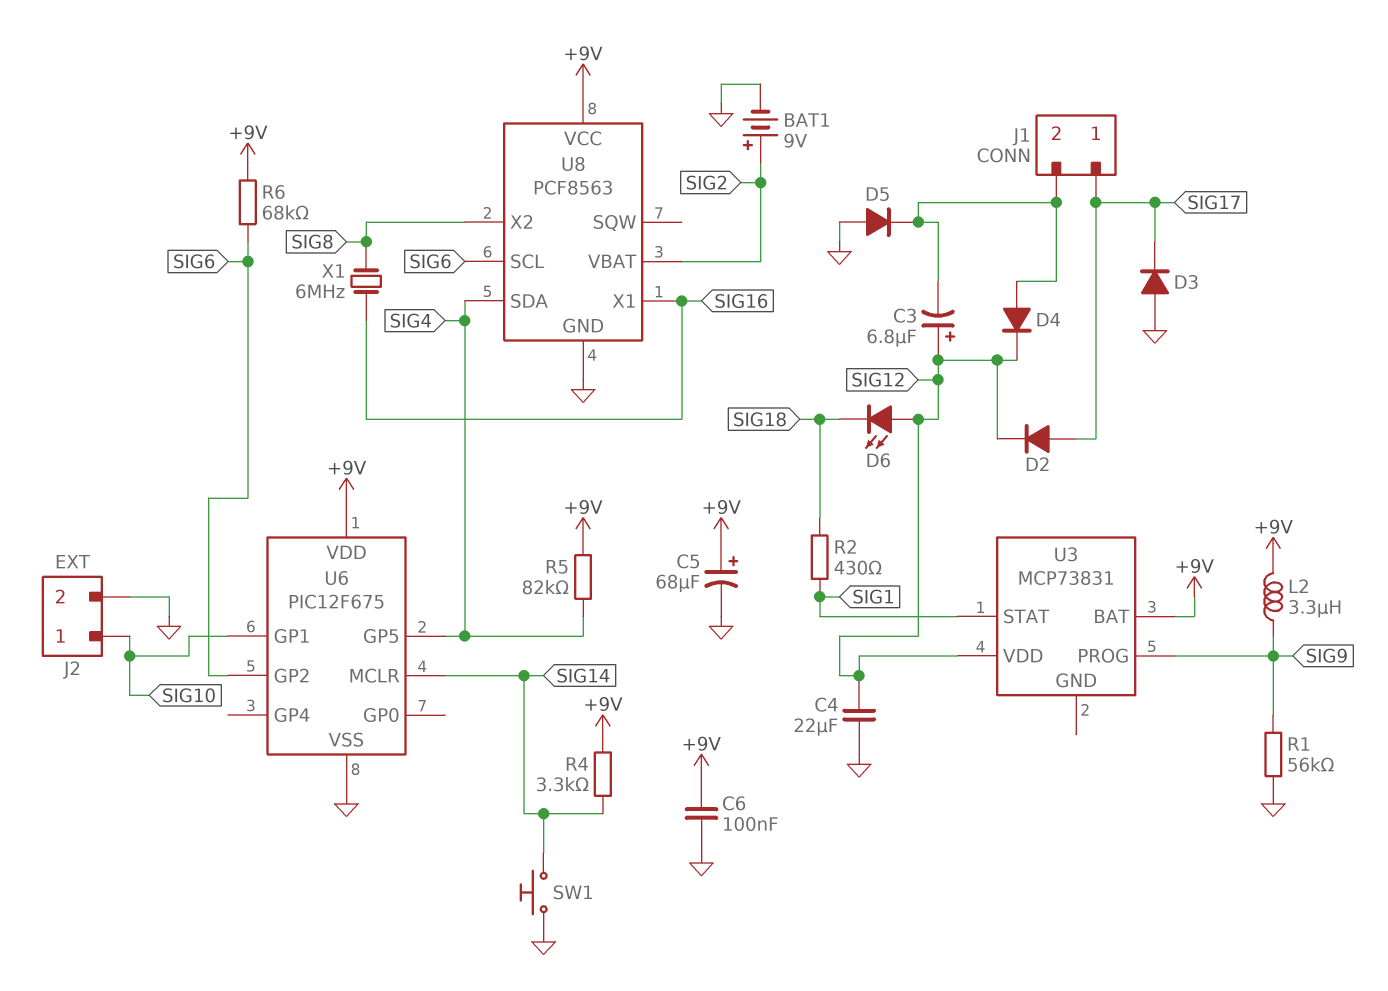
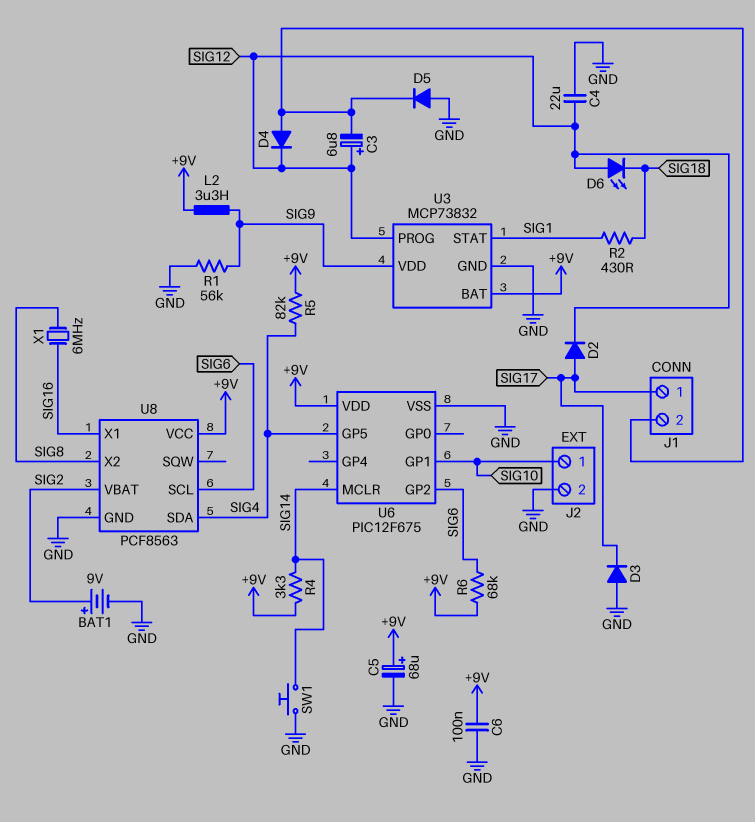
U3: MCP73831 -> MCP73832
U3 pin GND: none -> GND
U3 pin PROG: SIG9 -> SIG12
U3 pin VDD: SIG12 -> SIG9

